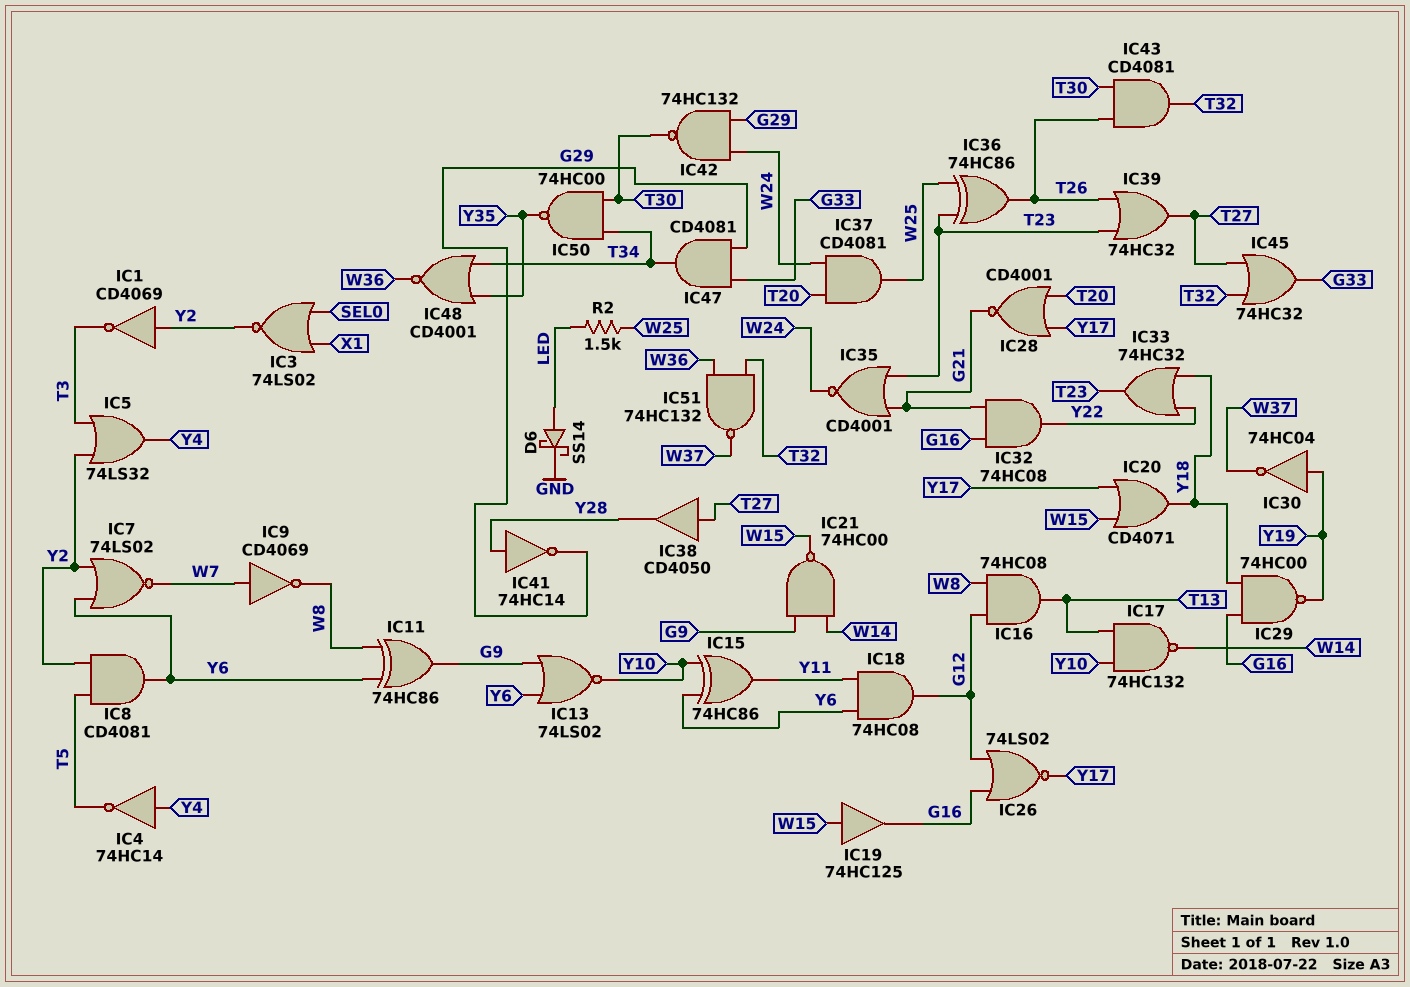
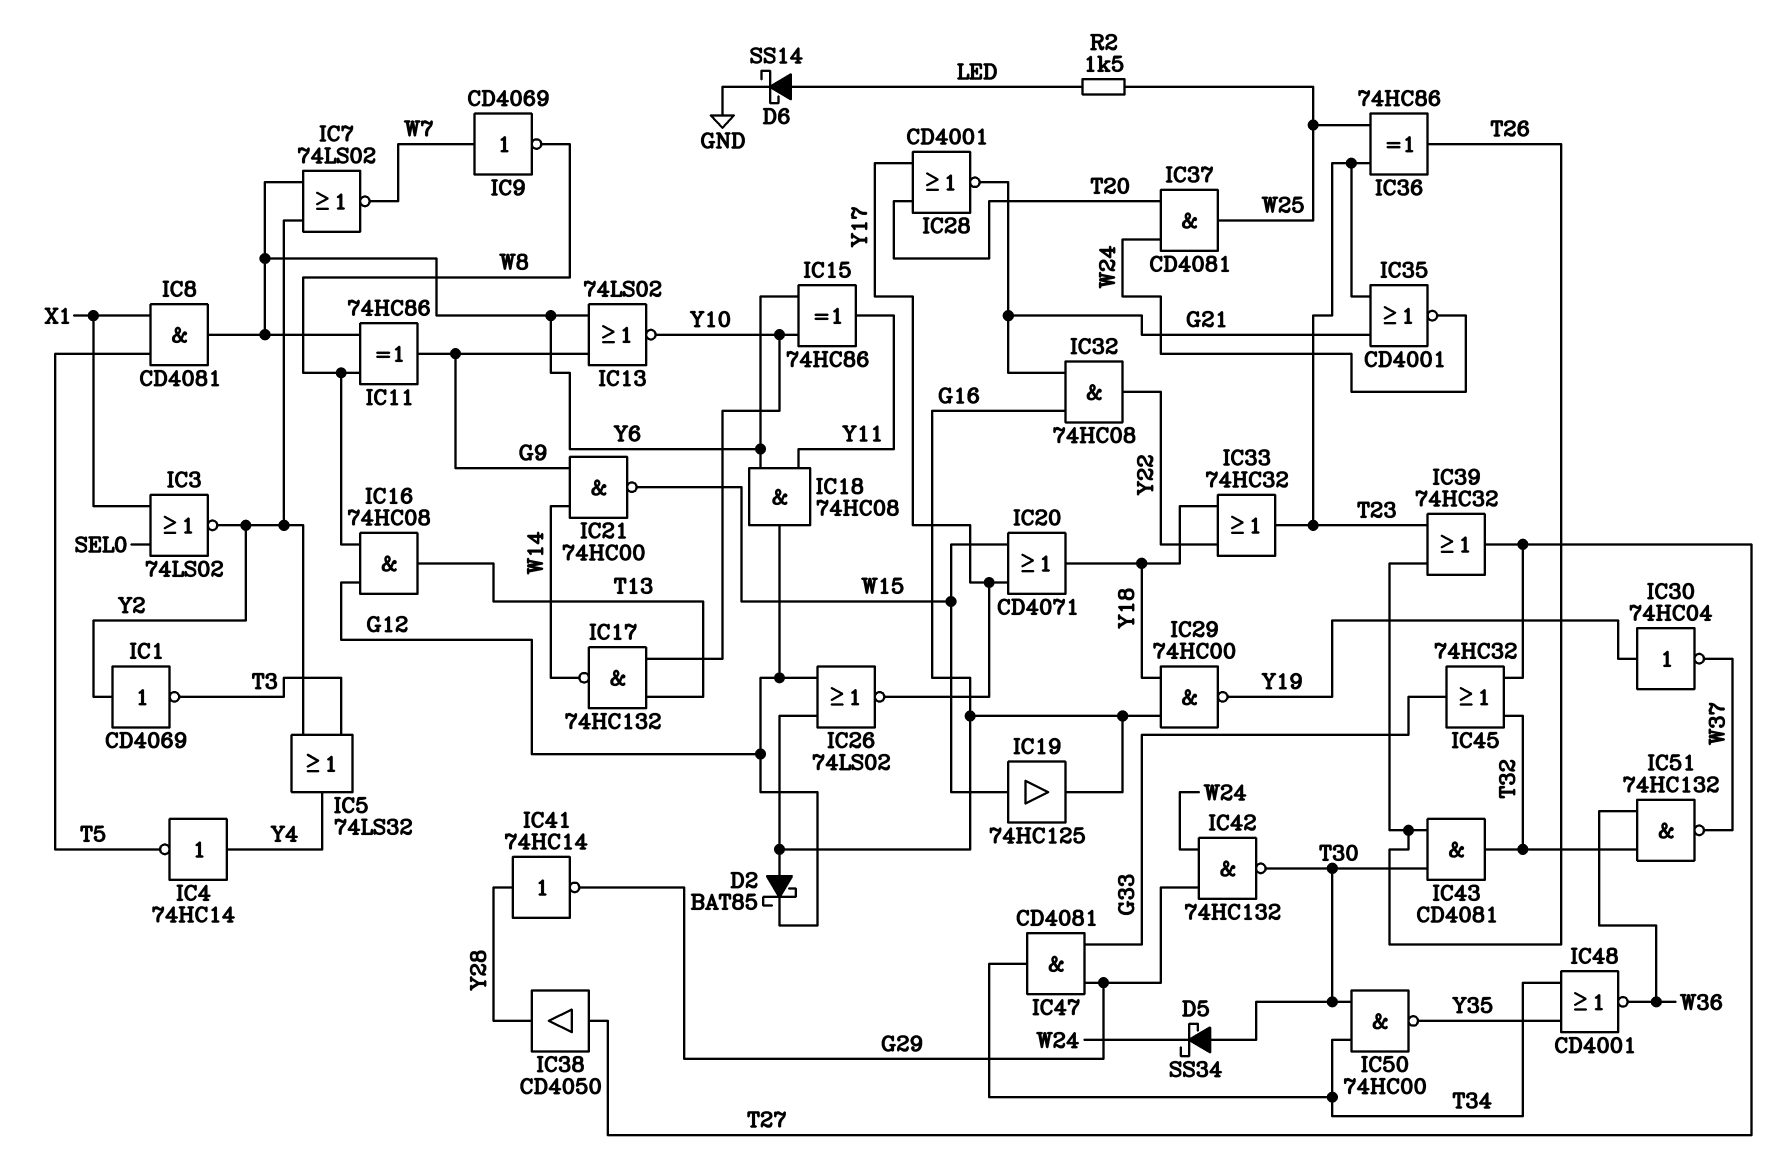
D2: none -> schottky BAT85 (A G16, K G12)
D5: none -> schottky SS34 (A T30, K W24)
IC8: AND CD4081 (in T5, in Y2, out Y6) -> AND CD4081 (in T5, in X1, out Y6)

